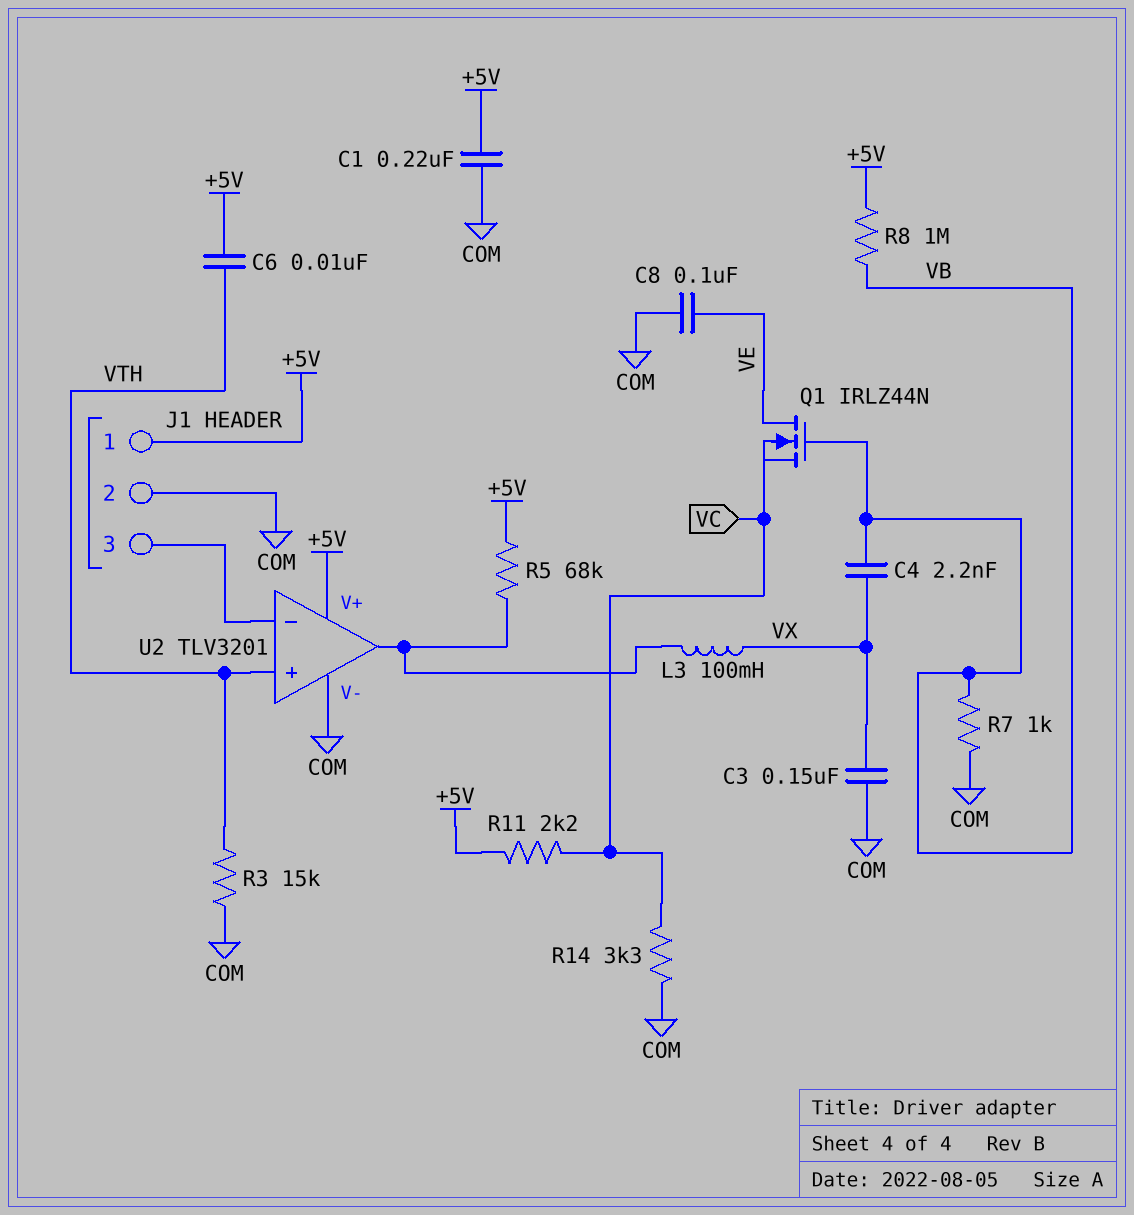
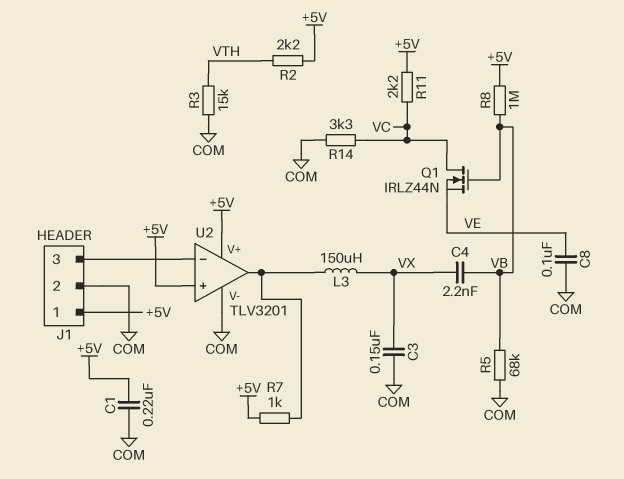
C6: 10nF (+5V, VTH) -> none
L3: 100mH (U2/out, VX) -> 150uH (U2/out, VX)
Q1: NMOS IRLZ44N (G VB, D VE, S VC) -> NMOS IRLZ44N (G VB, D VC, S VE)
R2: none -> 2.2k (+5V, VTH)
R5: 68k (+5V, U2/out) -> 68k (COM, VB)
R7: 1k (COM, VB) -> 1k (+5V, U2/out)
U2 pin in+: VTH -> +5V

